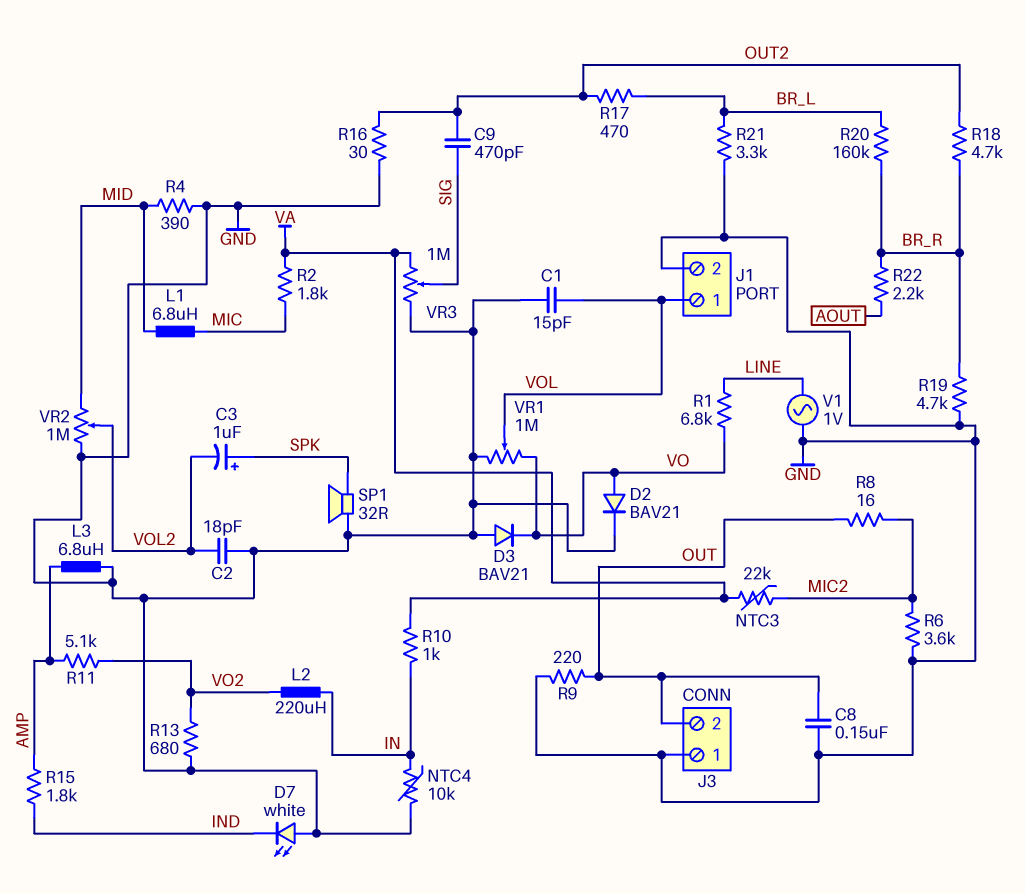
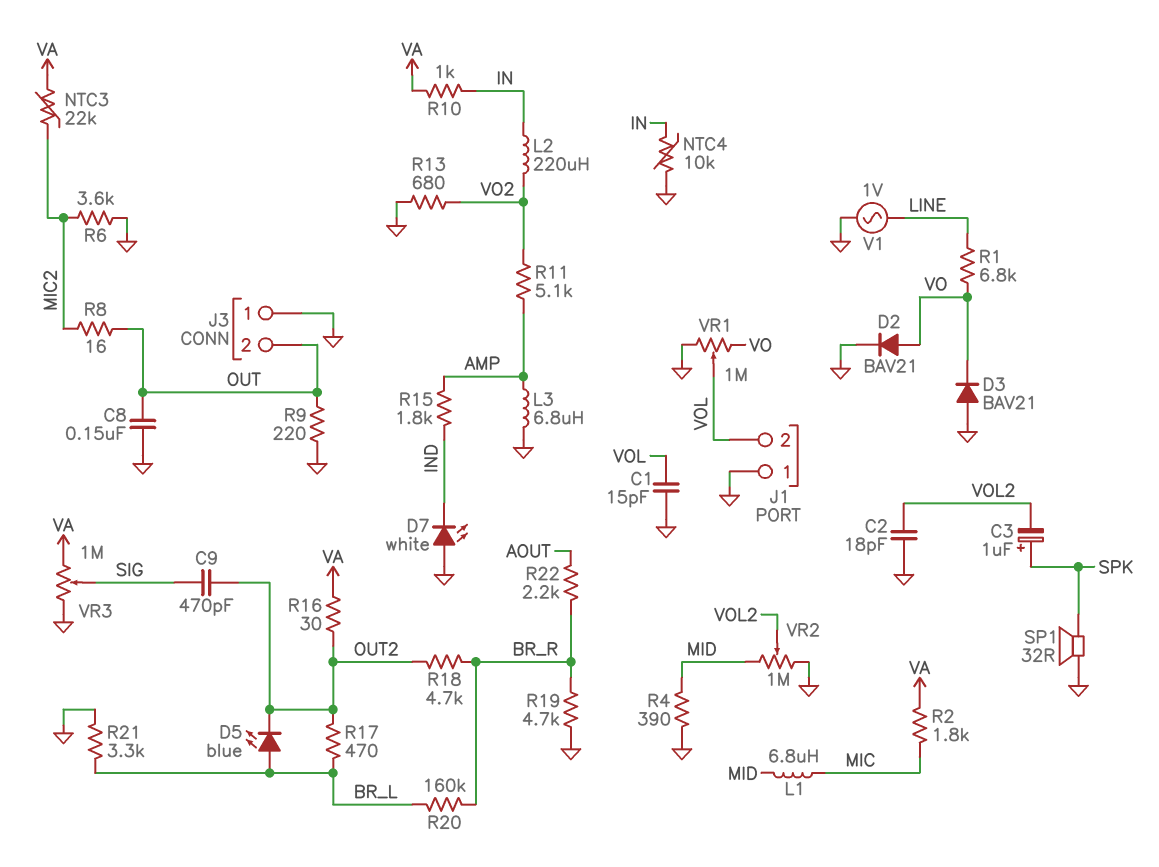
D5: none -> LED blue (A BR_L, K OUT2)
J1 pin 1: VOL -> GND
J1 pin 2: GND -> VOL
R16: 30 (GND, OUT2) -> 30 (OUT2, VA)

